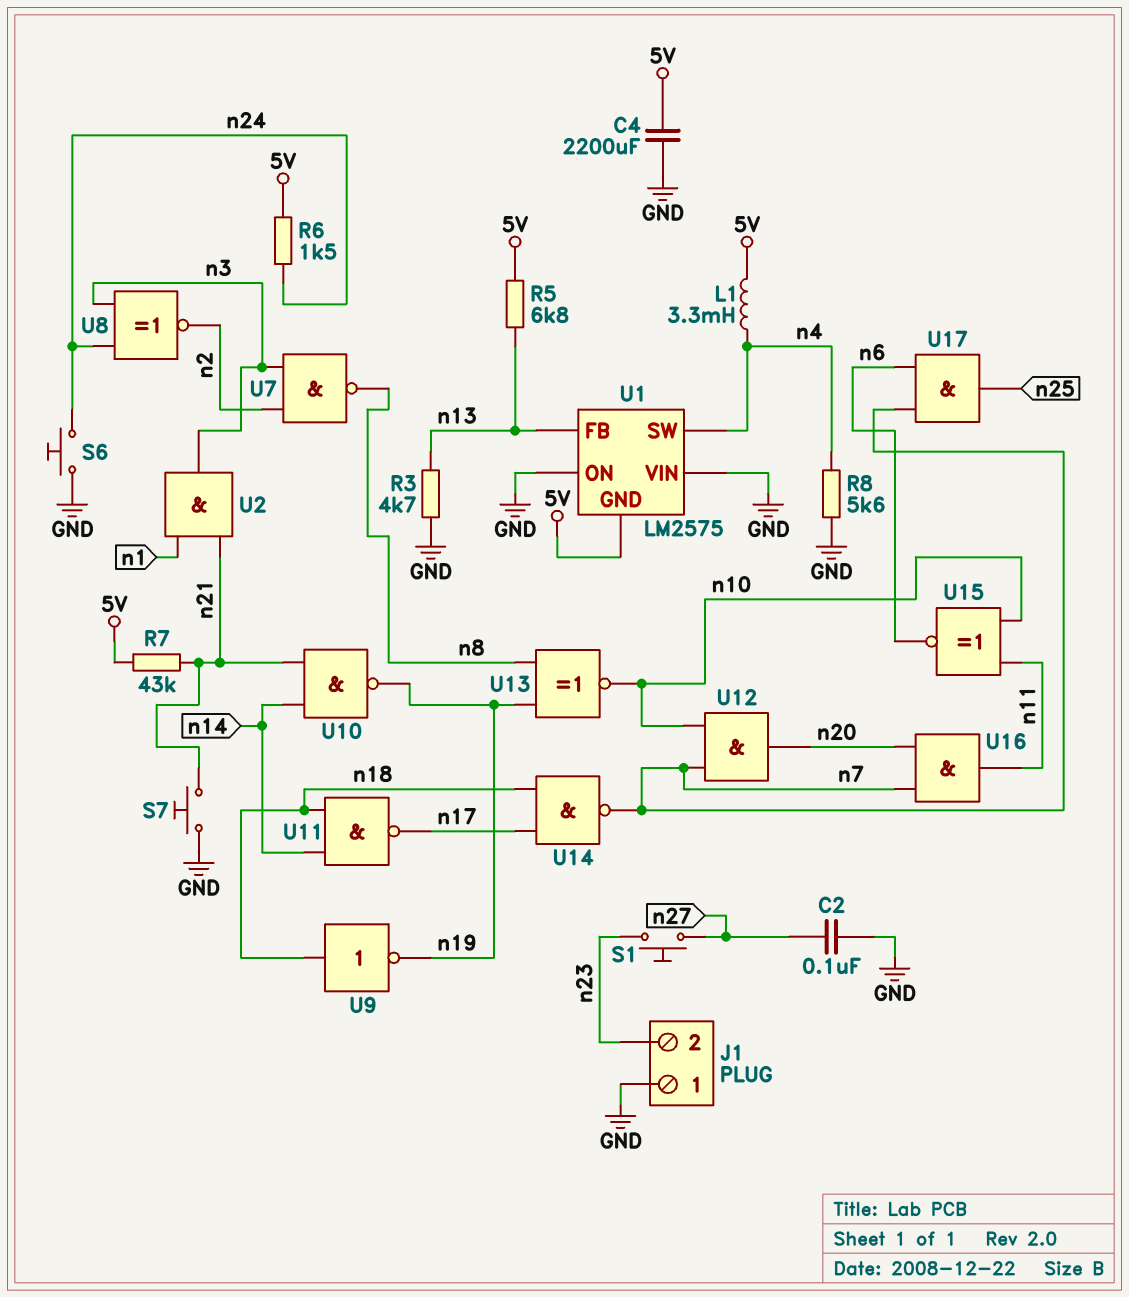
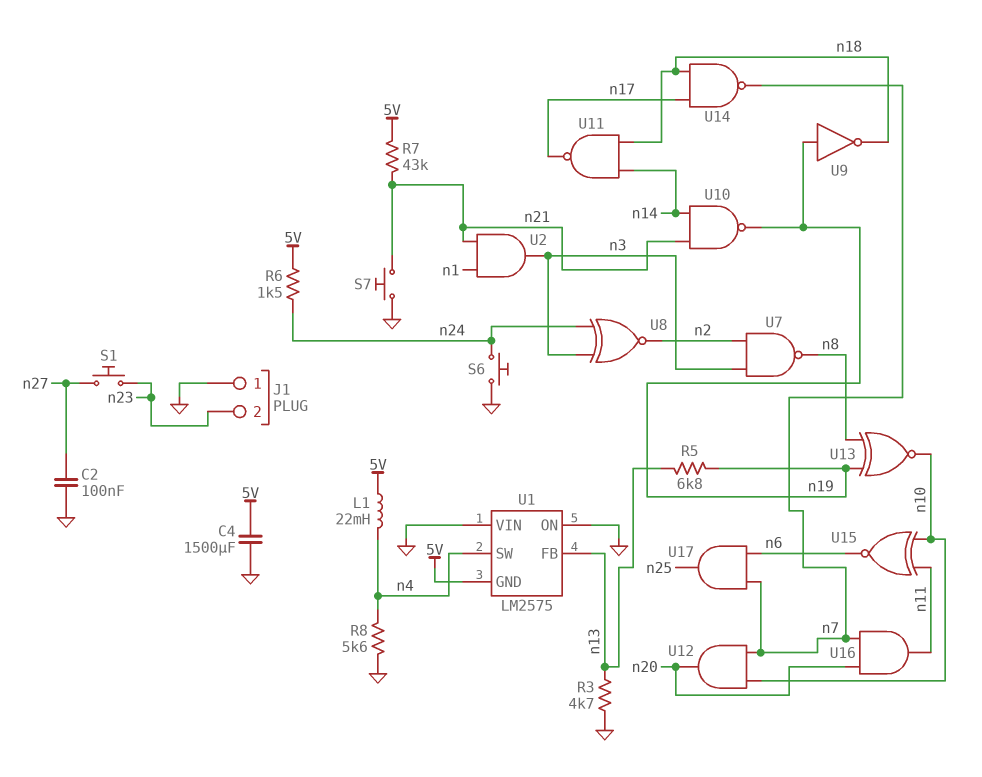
C4: 2200uF (5V, GND) -> 1500uF (5V, GND)
L1: 3.3mH (5V, n4) -> 22mH (5V, n4)
R5: 6.8k (5V, n13) -> 6.8k (n13, n19)
U9: NOT (in n18, out n19) -> NOT (in n19, out n18)

